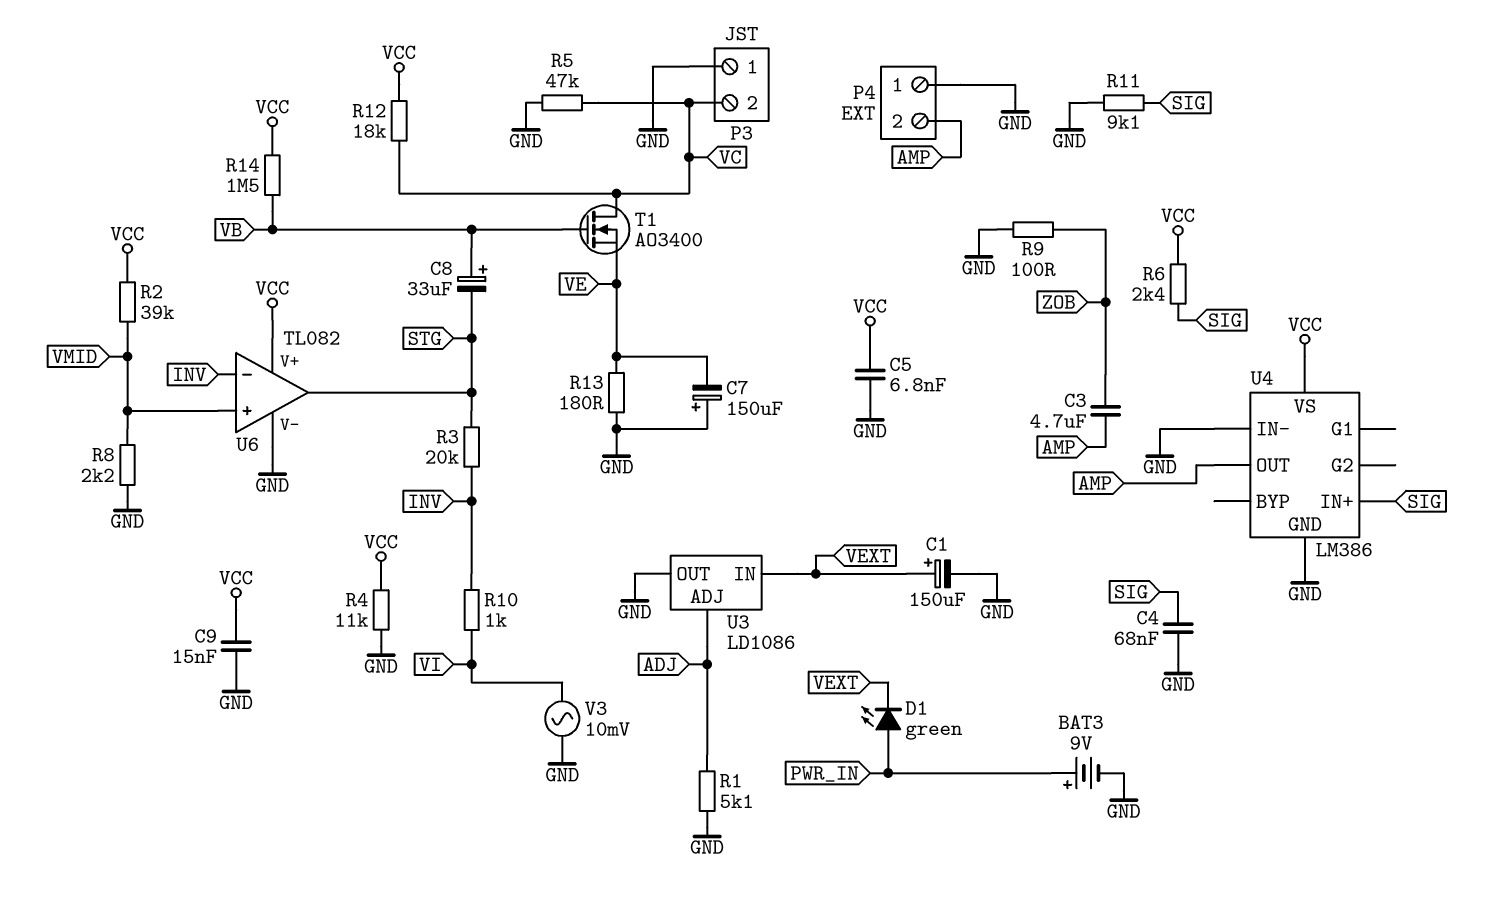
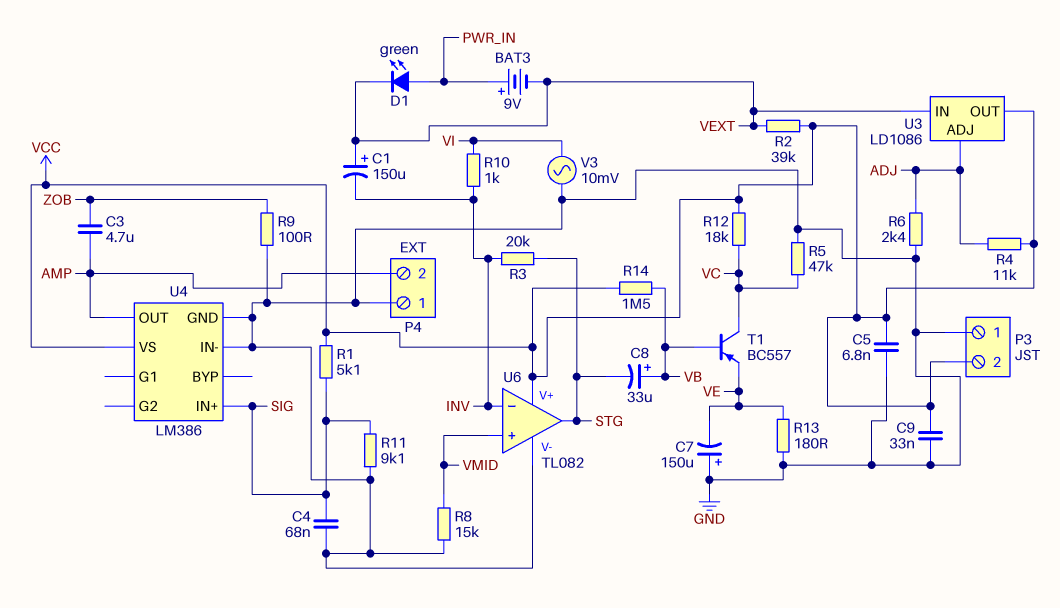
BAT3: 9V (plus PWR_IN, minus GND) -> 9V (plus PWR_IN, minus VEXT)
C1: 150uF (plus VEXT, minus GND) -> 150uF (plus VEXT, minus INV)
C9: 15nF (GND, VCC) -> 33nF (GND, VCC)
P3 pin 2: VC -> VCC
R1: 5.1k (ADJ, GND) -> 5.1k (SIG, VCC)
R2: 39k (VCC, VMID) -> 39k (VCC, VEXT)
R4: 11k (GND, VCC) -> 11k (ADJ, VCC)
R6: 2.4k (SIG, VCC) -> 2.4k (ADJ, GND)
R8: 2.2k (GND, VMID) -> 15k (GND, VMID)
T1: NMOS AO3400 (G VB, D VC, S VE) -> PNP BC557 (B VB, C VC, E VE)
U3 pin OUT: GND -> VCC

